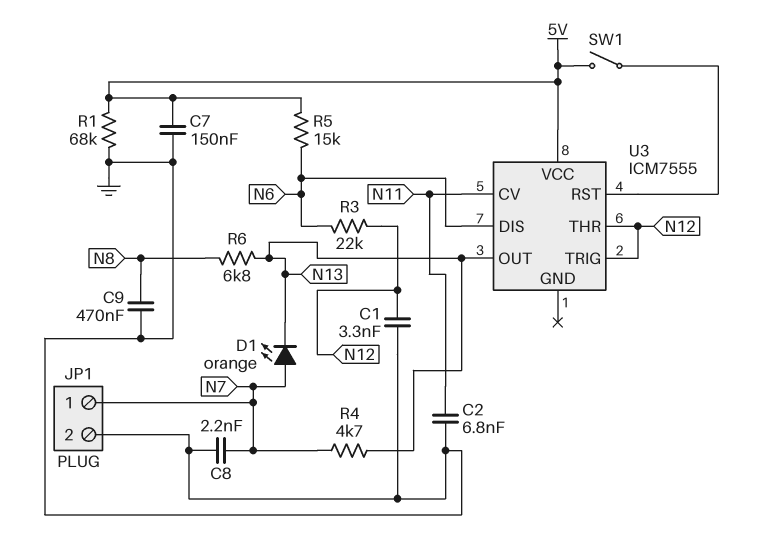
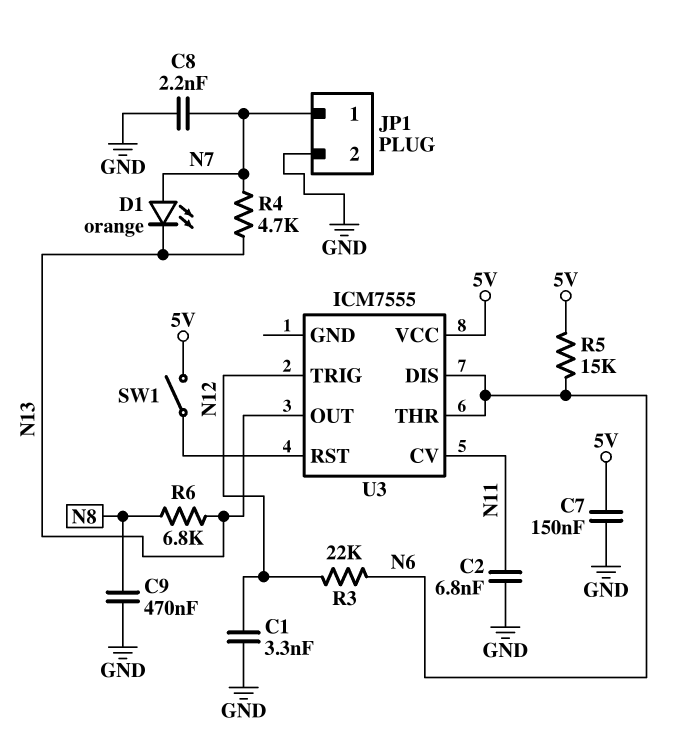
R1: 68k (5V, GND) -> none
U3 pin THR: N12 -> N6

